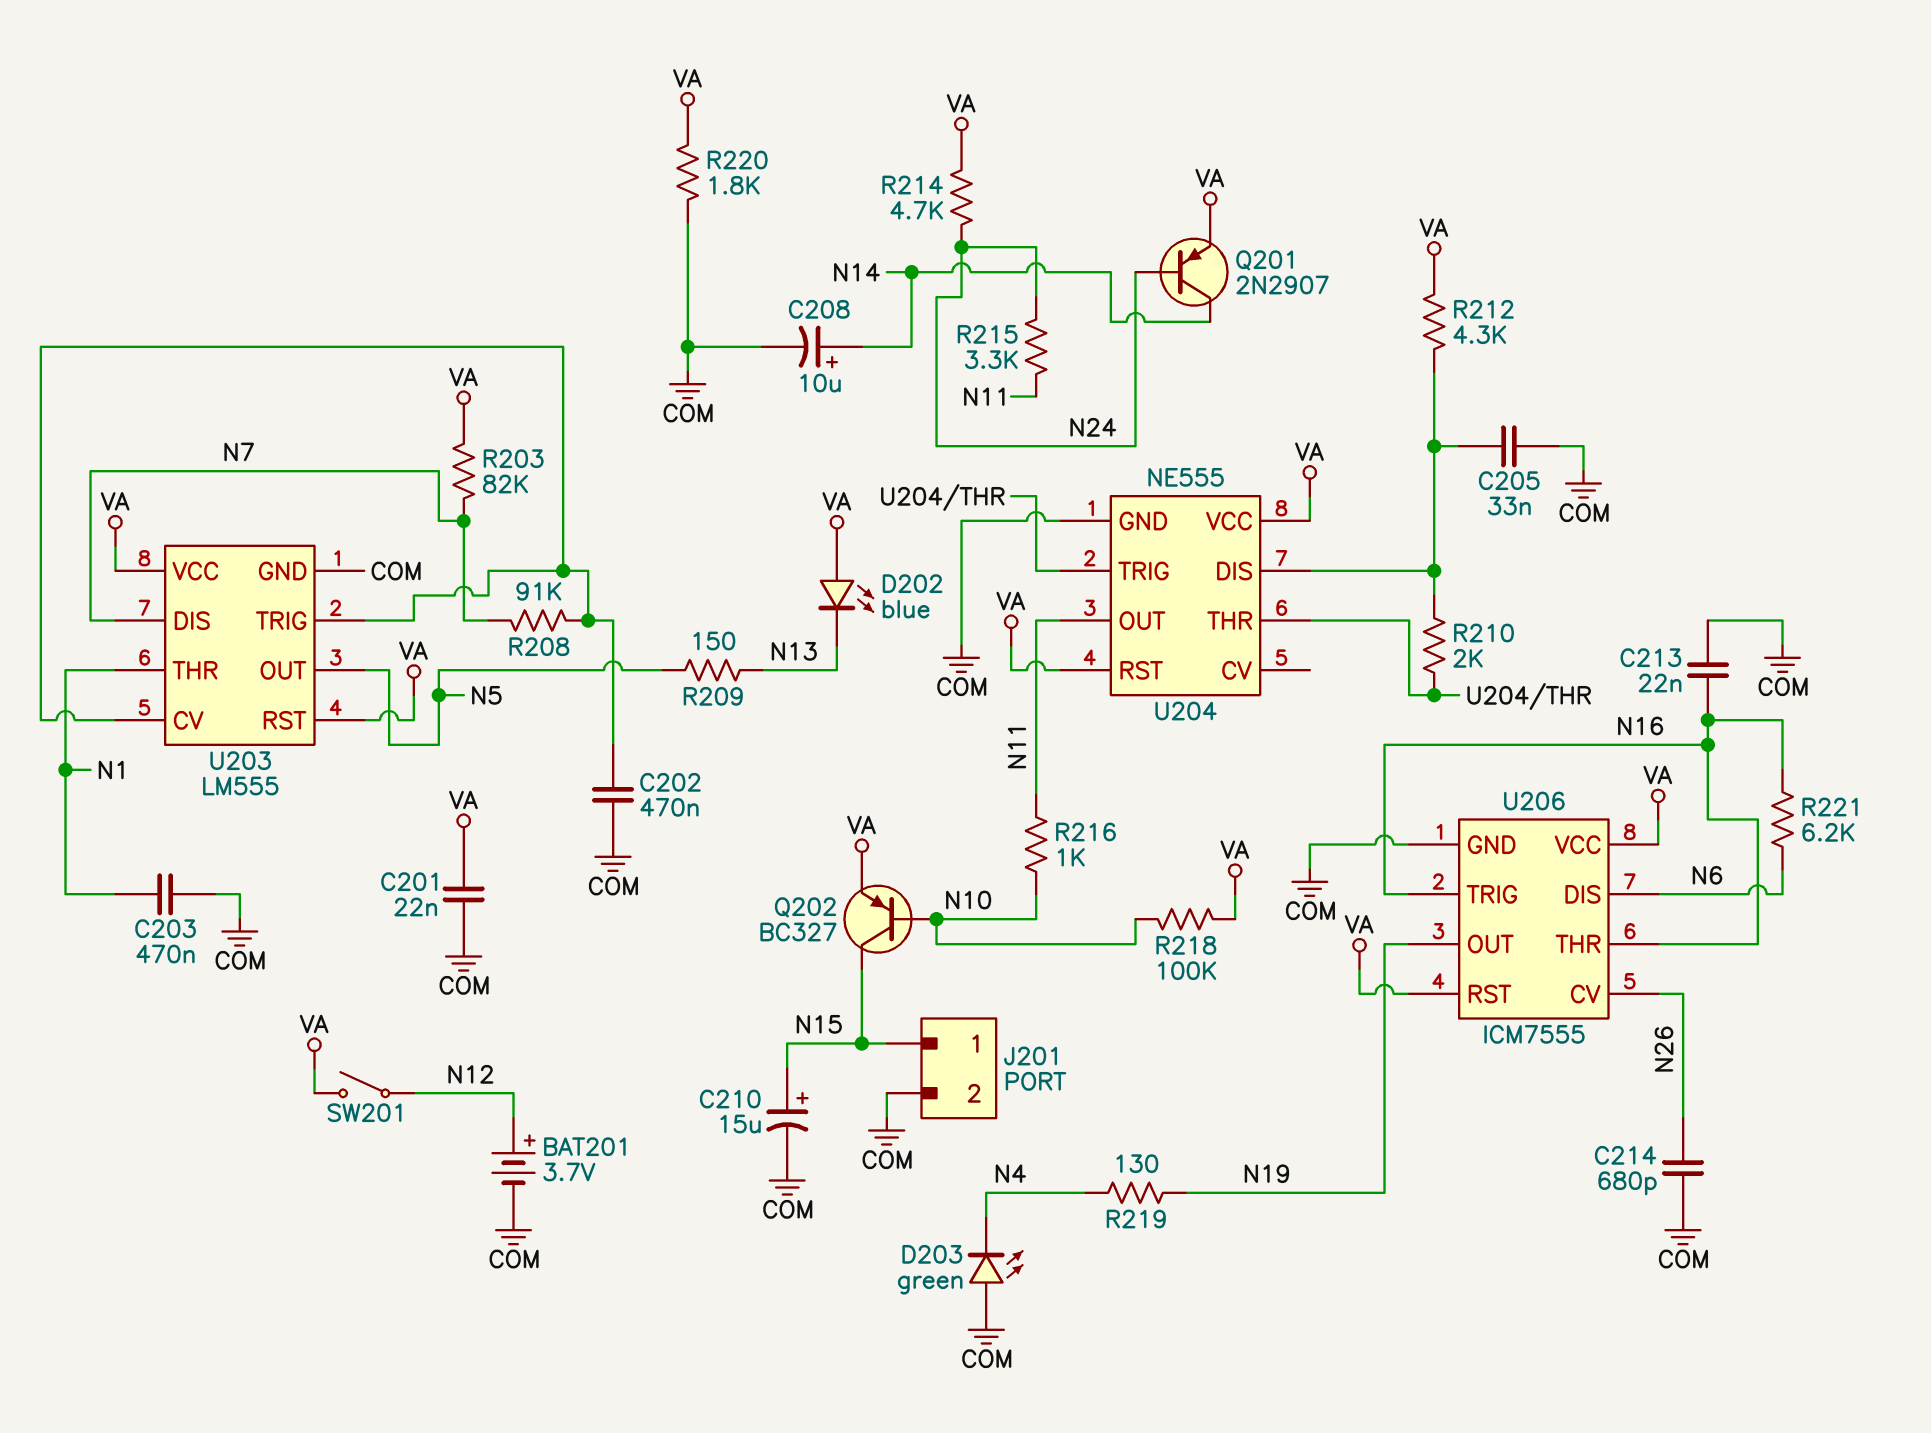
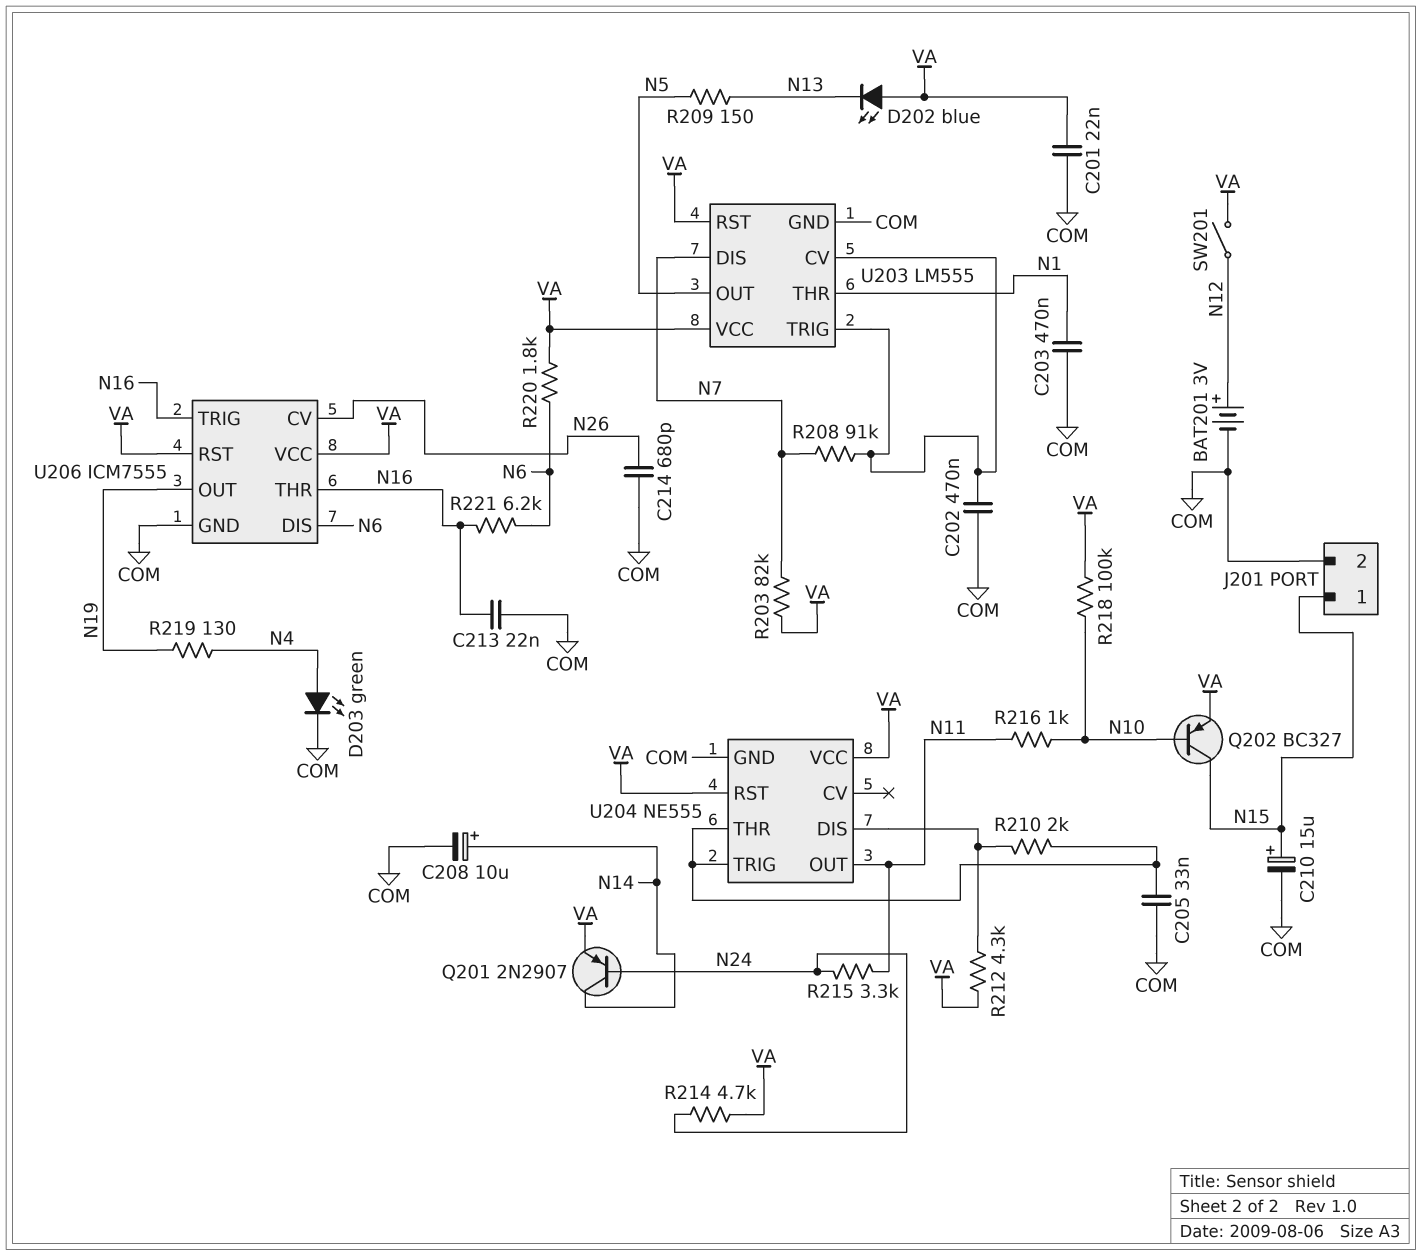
BAT201: 3.7V (plus N12, minus COM) -> 3V (plus N12, minus COM)
C205: 33nF (COM, U204/DIS) -> 33nF (COM, U204/THR)
D203: LED green (A COM, K N4) -> LED green (A N4, K COM)
R220: 1.8k (COM, VA) -> 1.8k (N6, VA)

